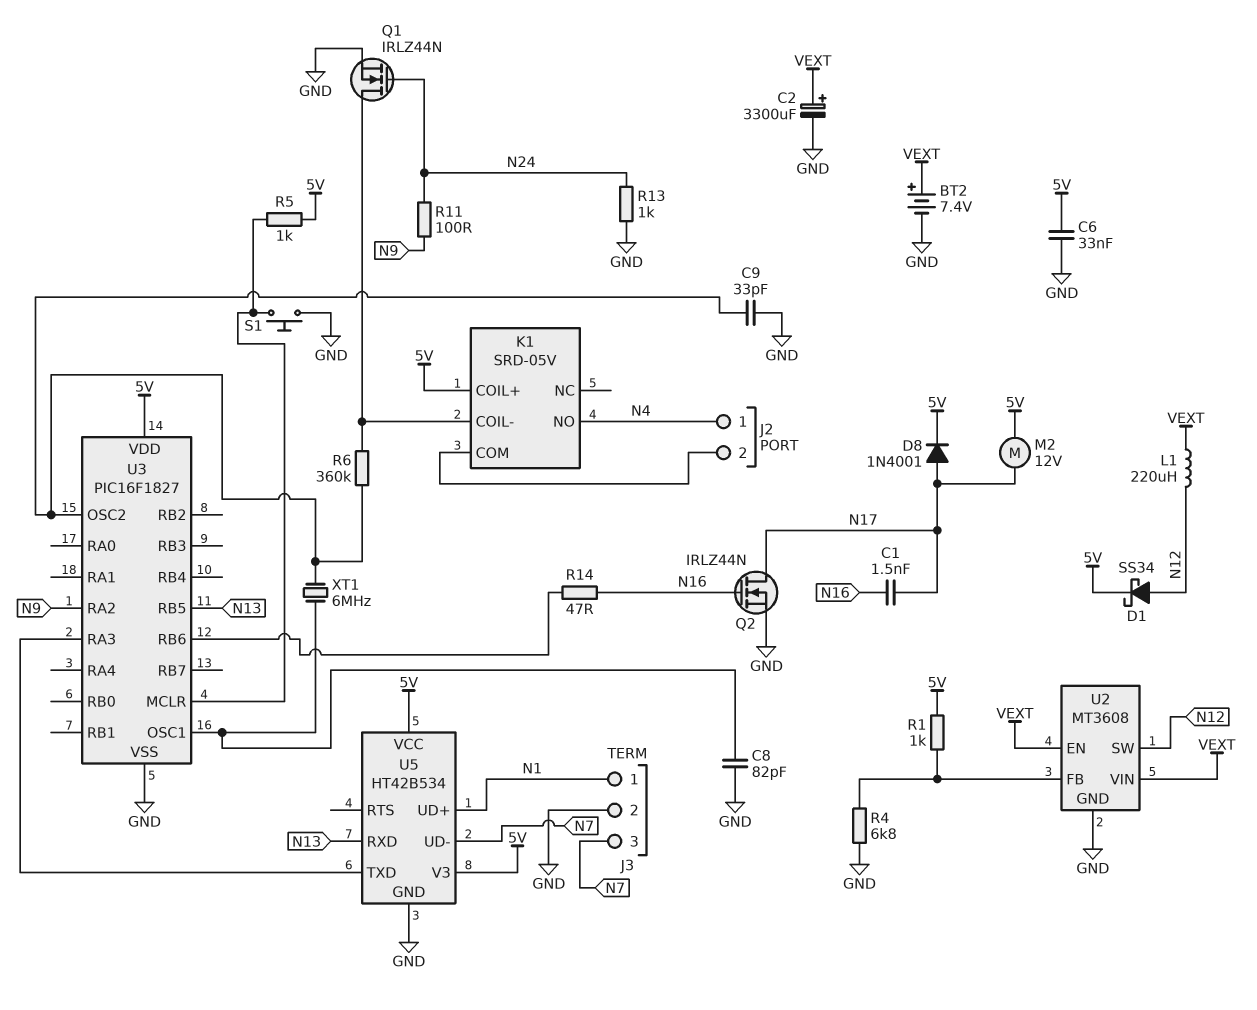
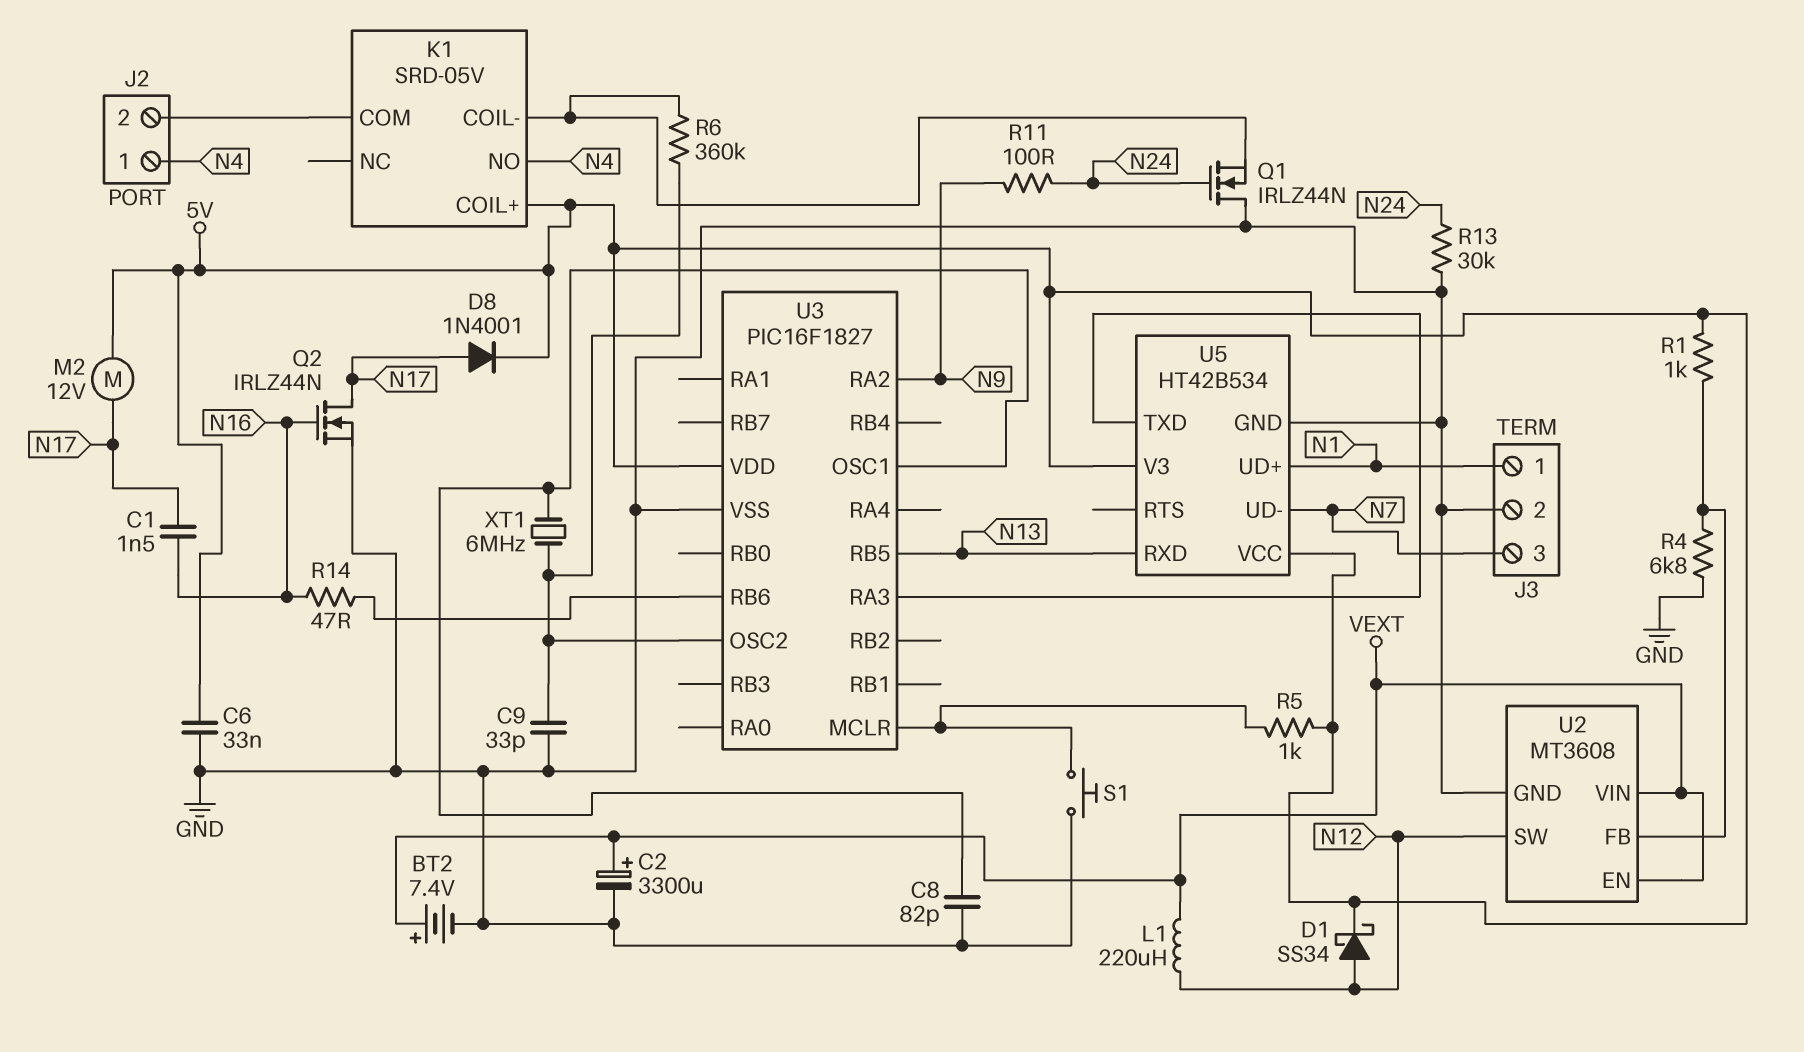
Q1: NMOS IRLZ44N (G N24, D K1/COIL-, S GND) -> NMOS IRLZ44N (G N24, D GND, S K1/COIL-)
R13: 1k (GND, N24) -> 30k (GND, N24)

